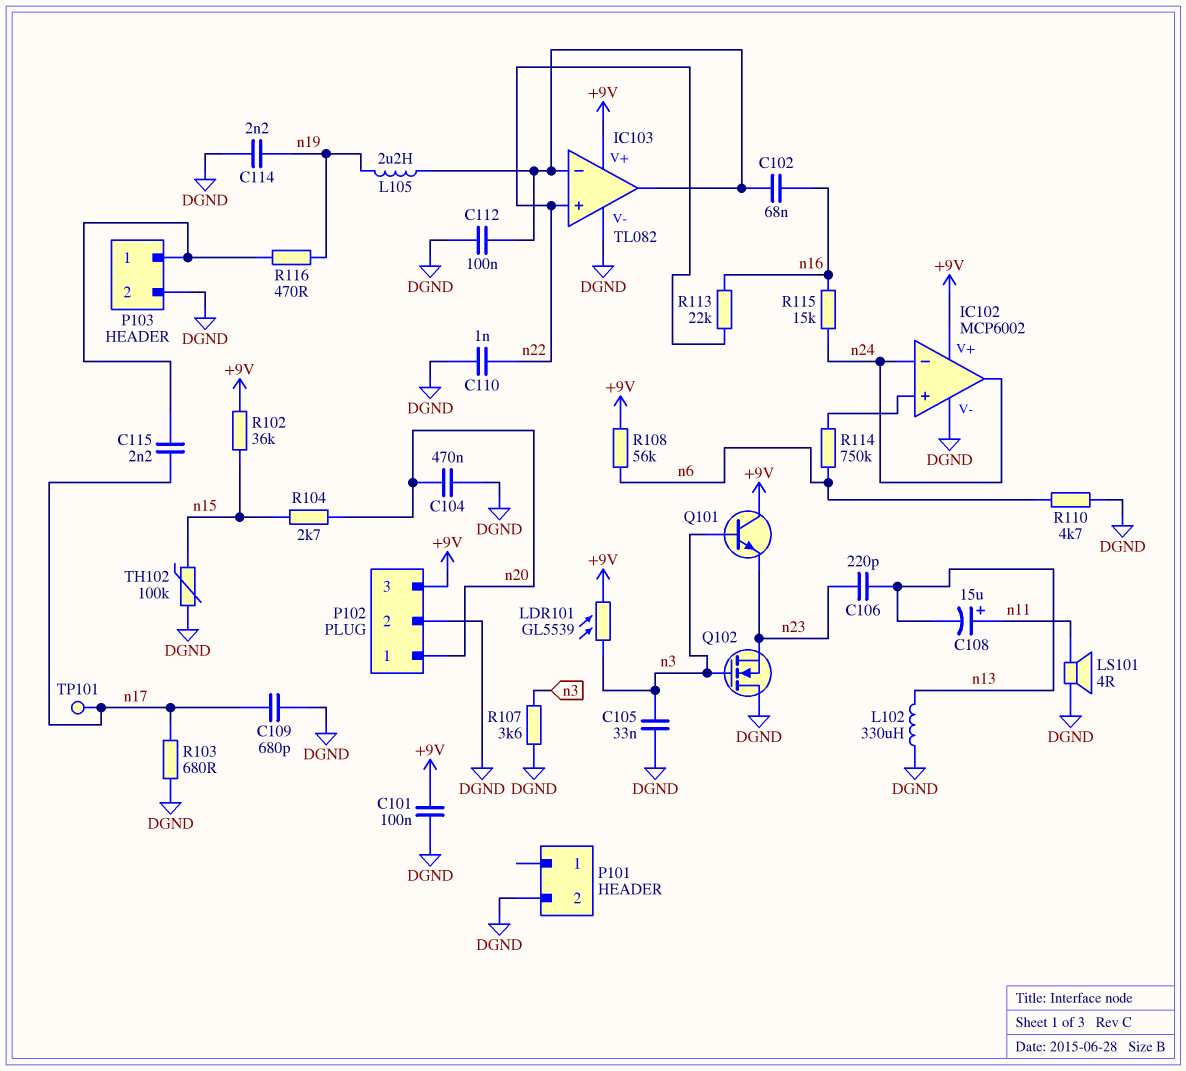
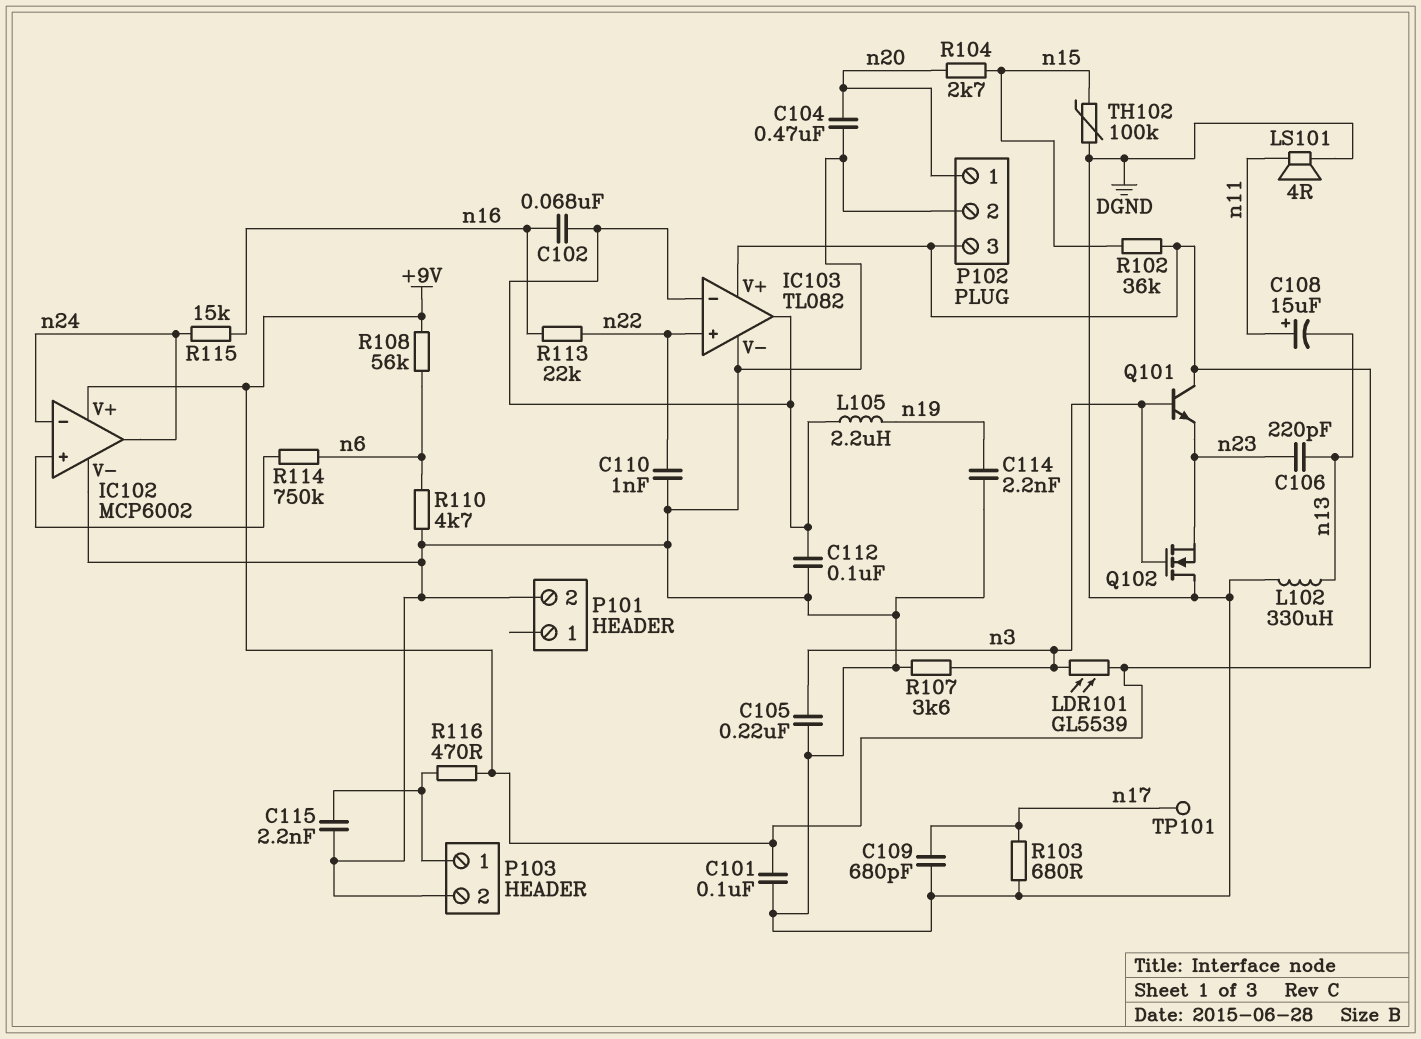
C105: 33nF (DGND, n3) -> 220nF (DGND, n3)
C115: 2.2nF (P103/1, n17) -> 2.2nF (DGND, P103/1)
R116: 470 (P103/1, n19) -> 470 (+9V, P103/1)

